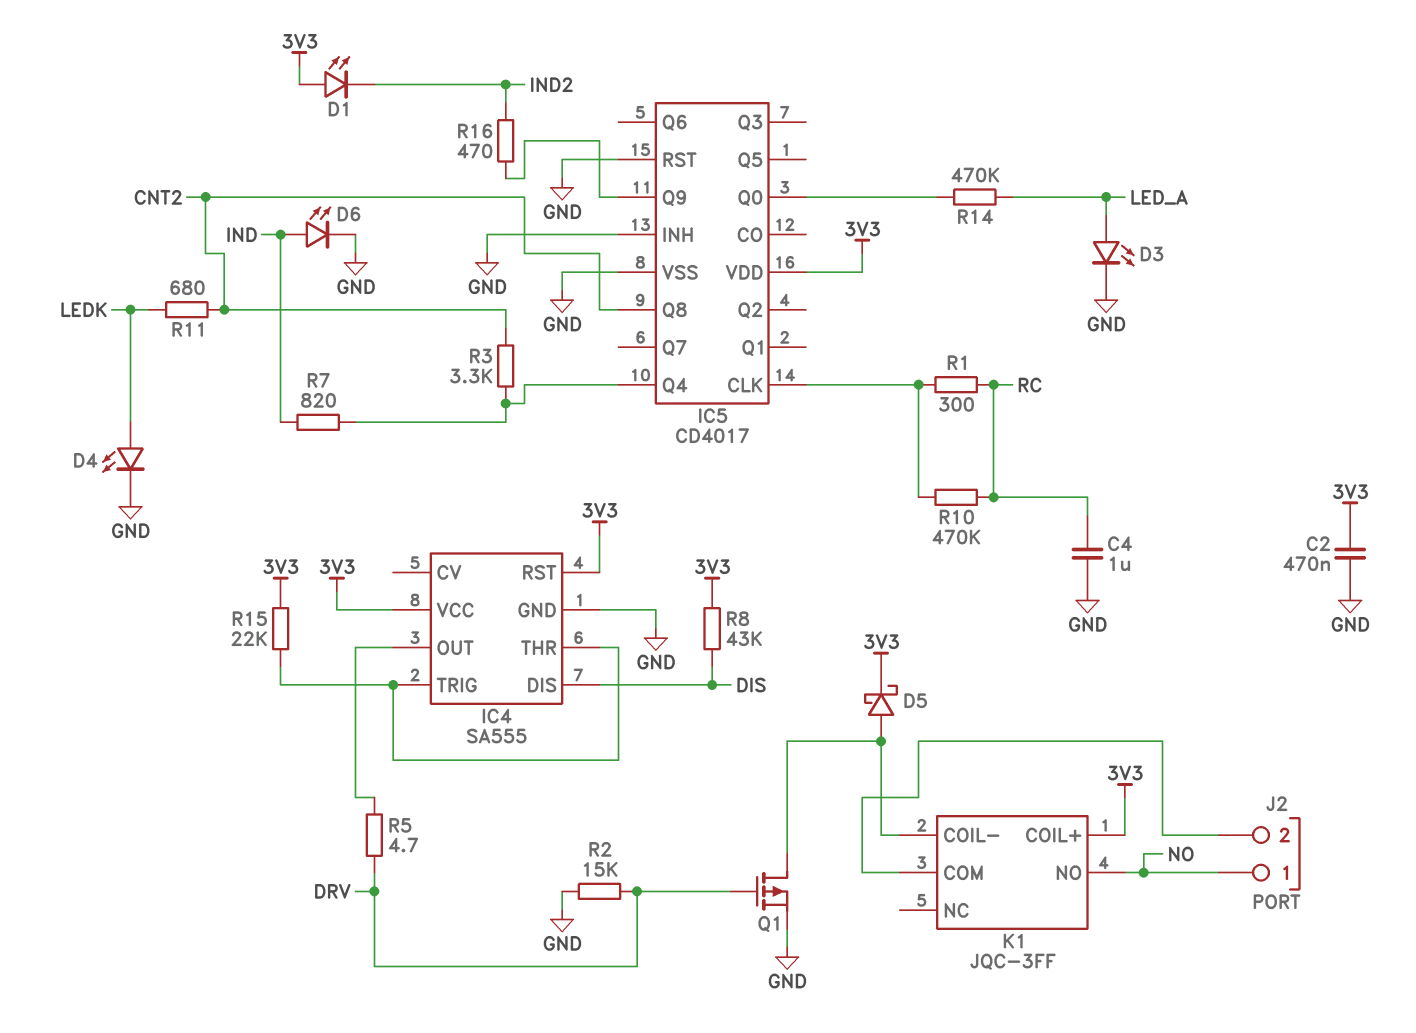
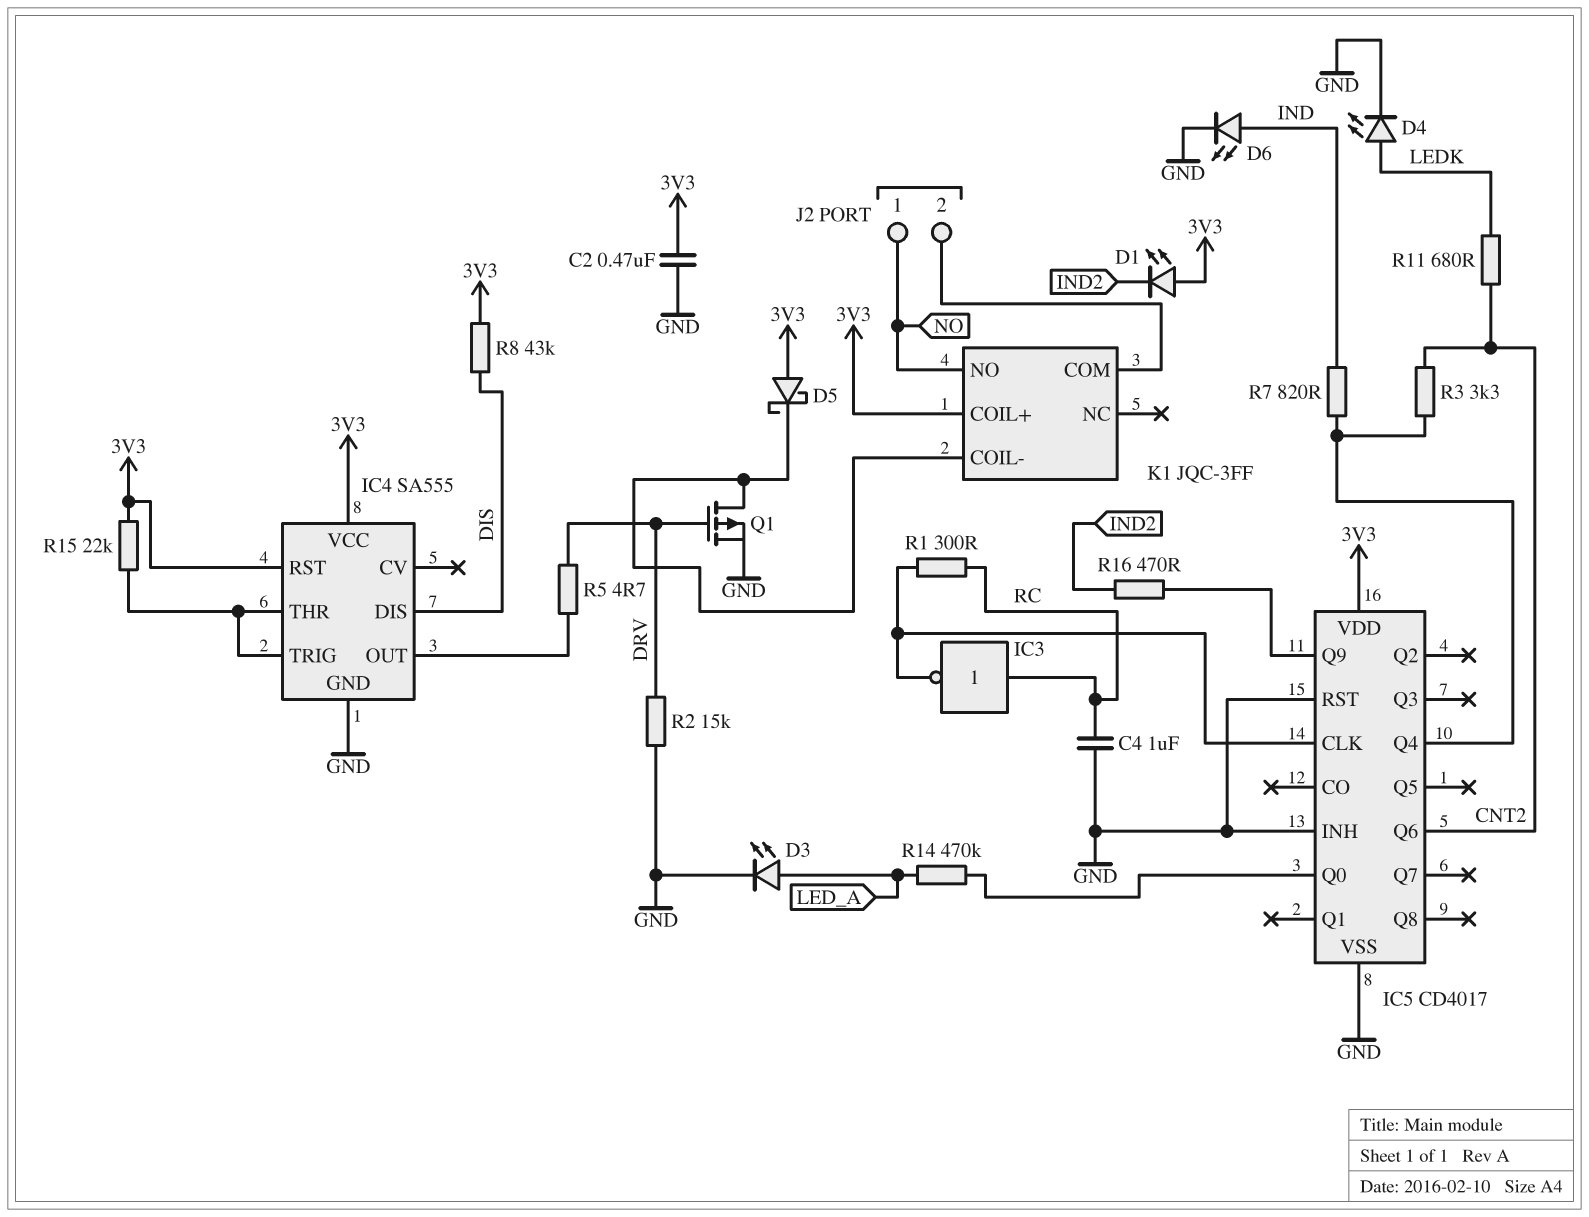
D5: schottky (A K1/COIL-, K 3V3) -> schottky (A 3V3, K K1/COIL-)
IC3: none -> NOT (in RC, out IC5/CLK)
IC5 pin Q6: none -> CNT2
IC5 pin Q8: CNT2 -> none
R10: 470k (IC5/CLK, RC) -> none

